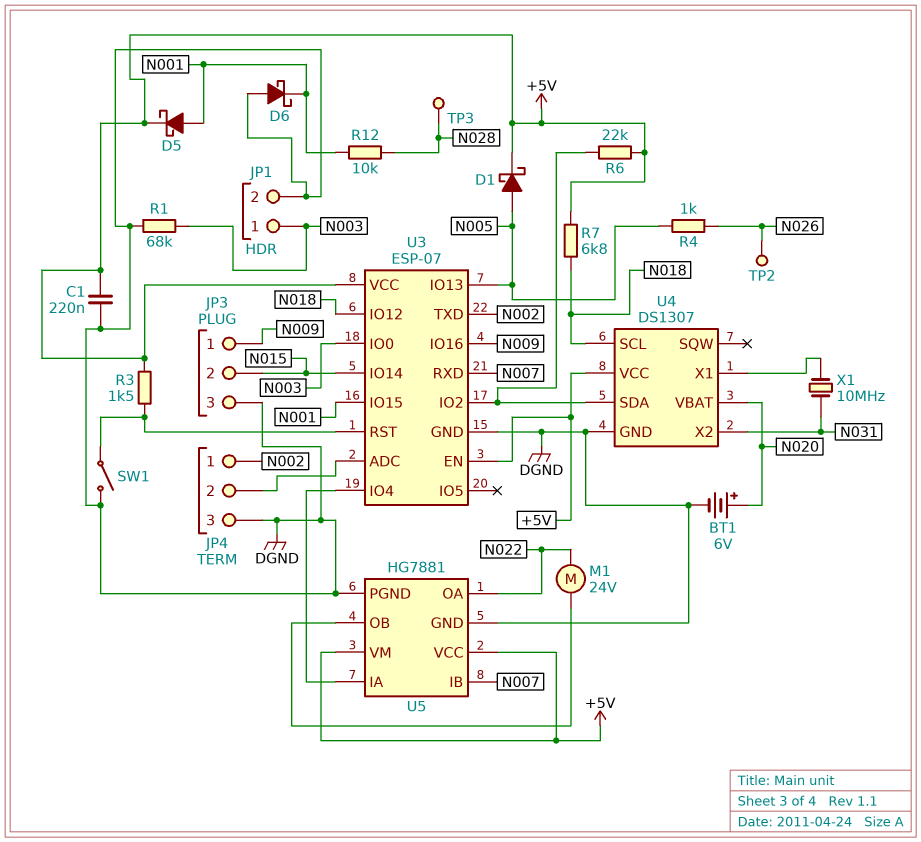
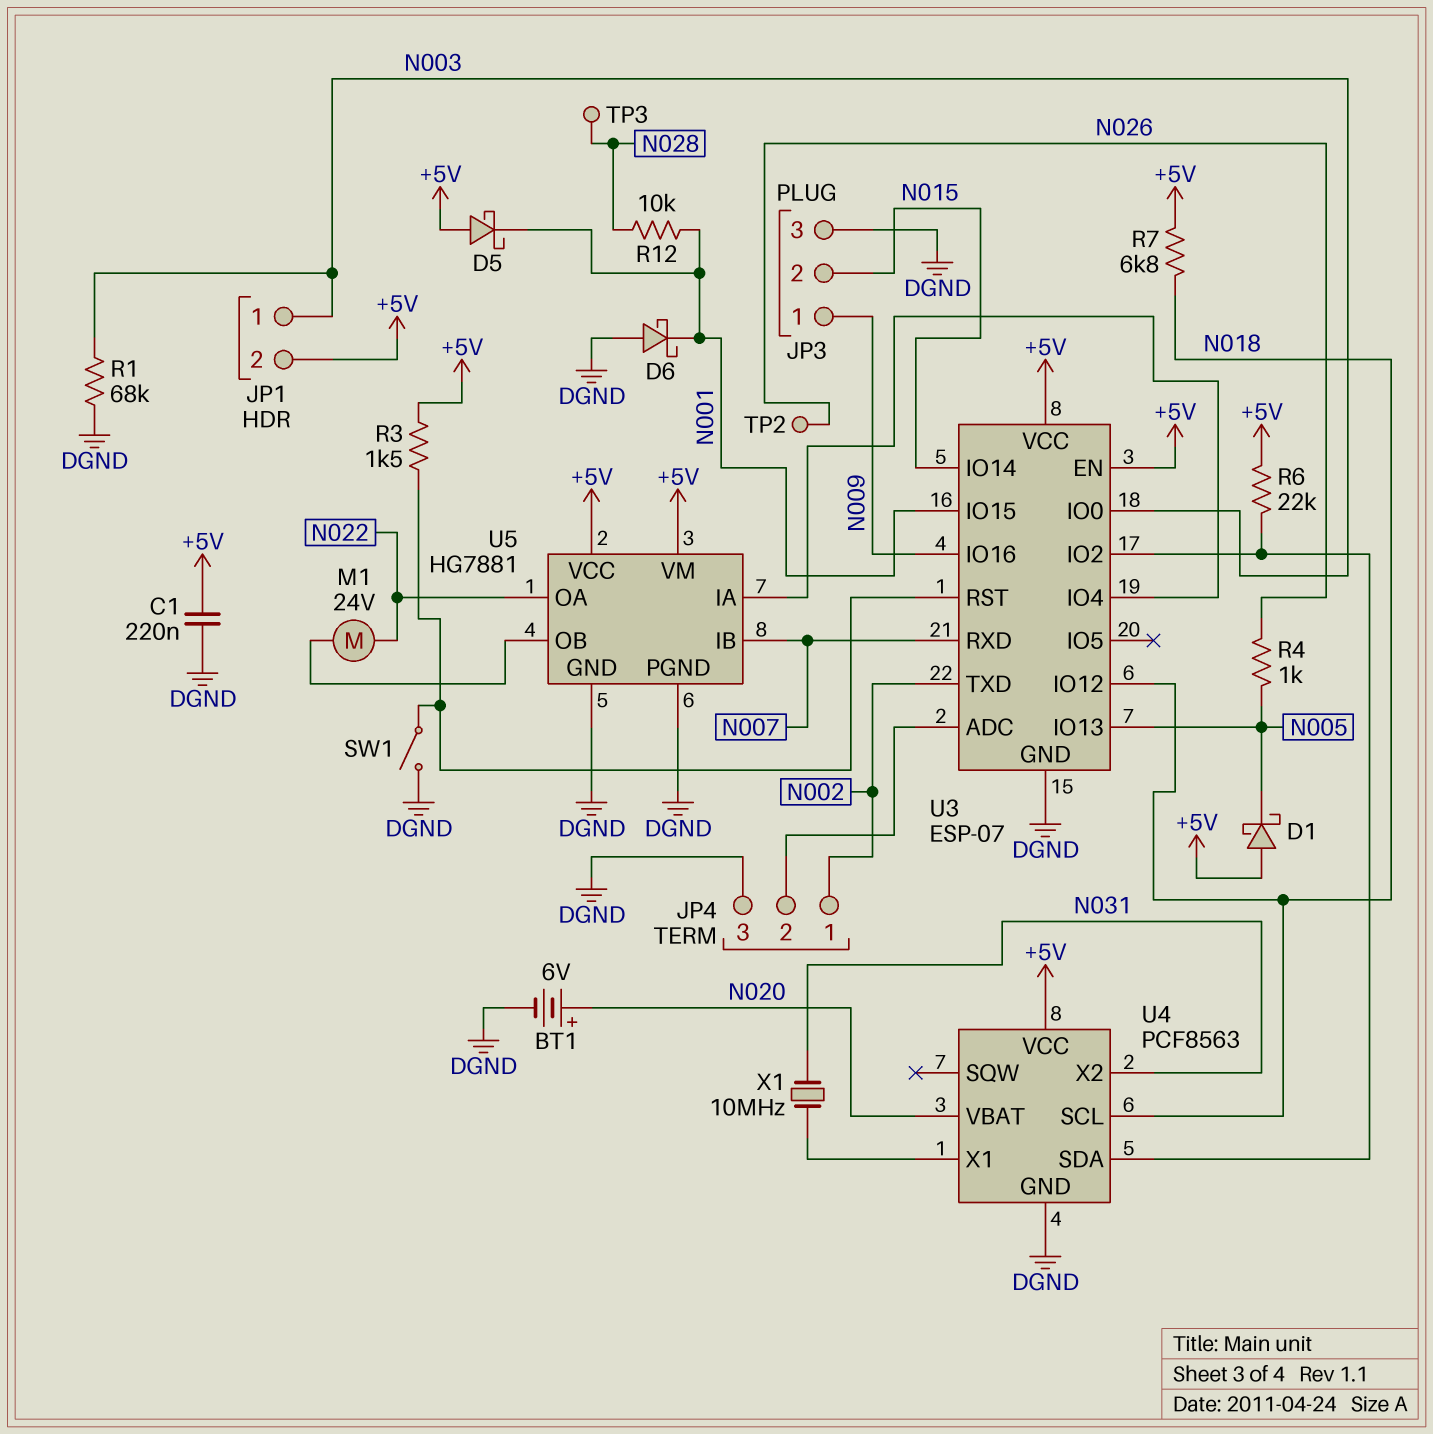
D1: schottky (A N005, K +5V) -> schottky (A +5V, K N005)
D5: schottky (A N001, K +5V) -> schottky (A +5V, K N001)
JP1 pin 2: DGND -> +5V
U4: DS1307 -> PCF8563

